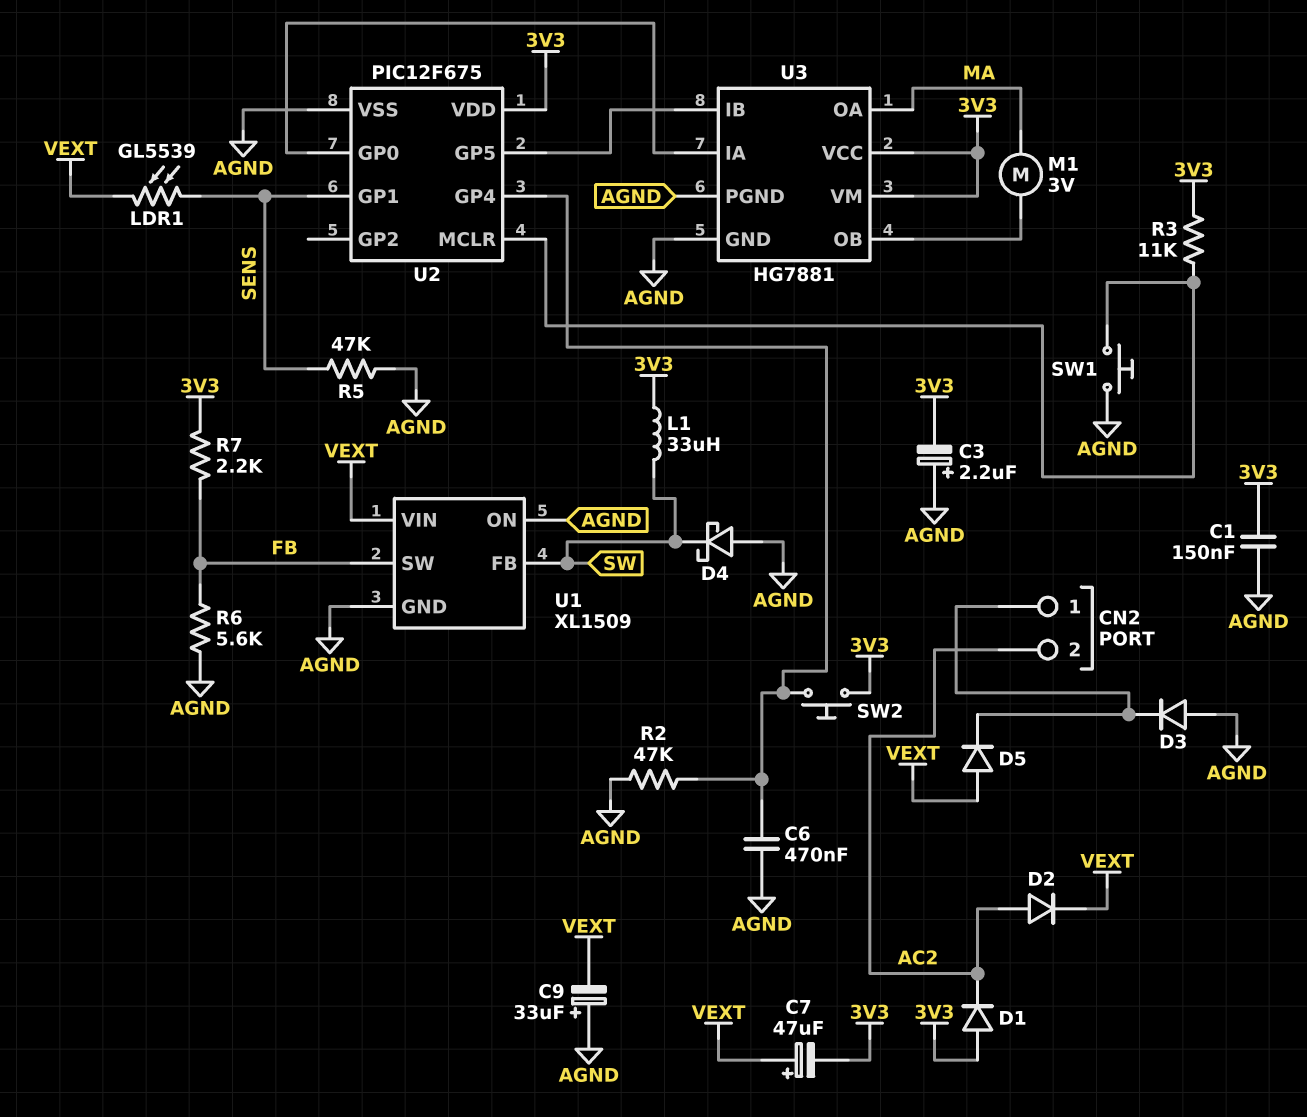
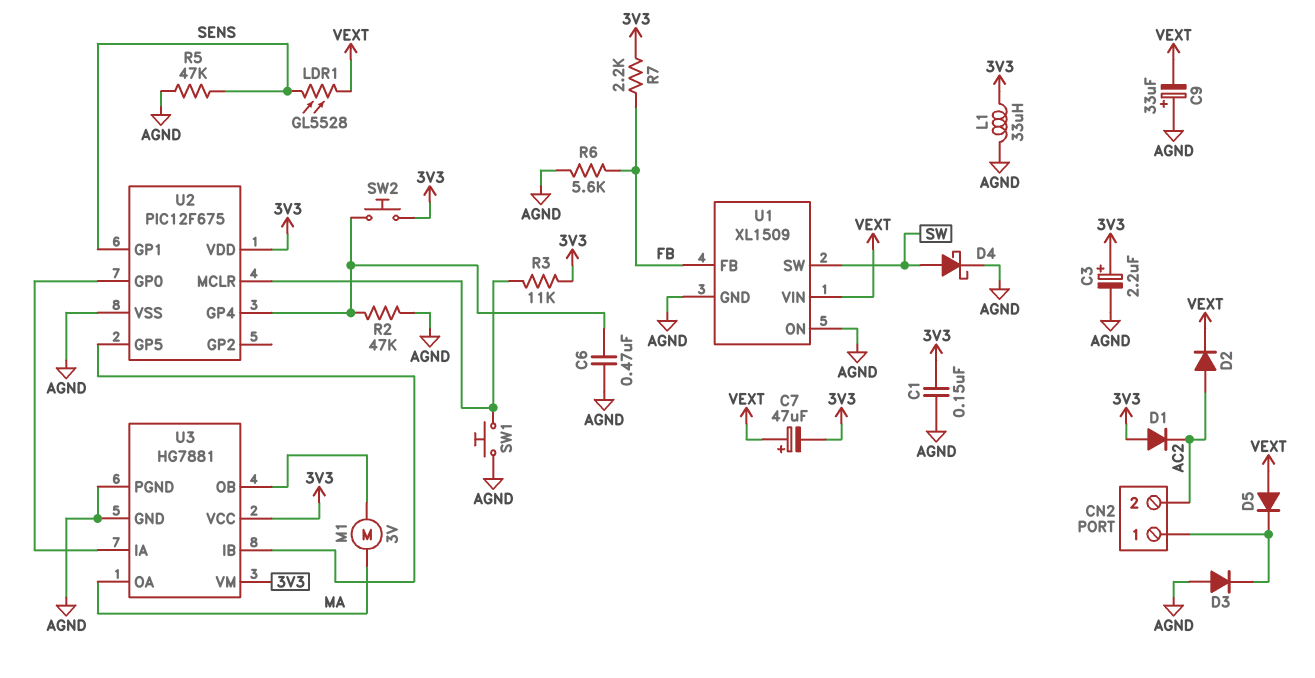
C3: 2.2uF (plus AGND, minus 3V3) -> 2.2uF (plus 3V3, minus AGND)
D4: schottky (A AGND, K SW) -> schottky (A SW, K AGND)
L1: 33uH (3V3, SW) -> 33uH (3V3, AGND)
LDR1: GL5539 (SENS, VEXT) -> GL5528 (SENS, VEXT)
U1 pin FB: SW -> FB
U1 pin SW: FB -> SW

